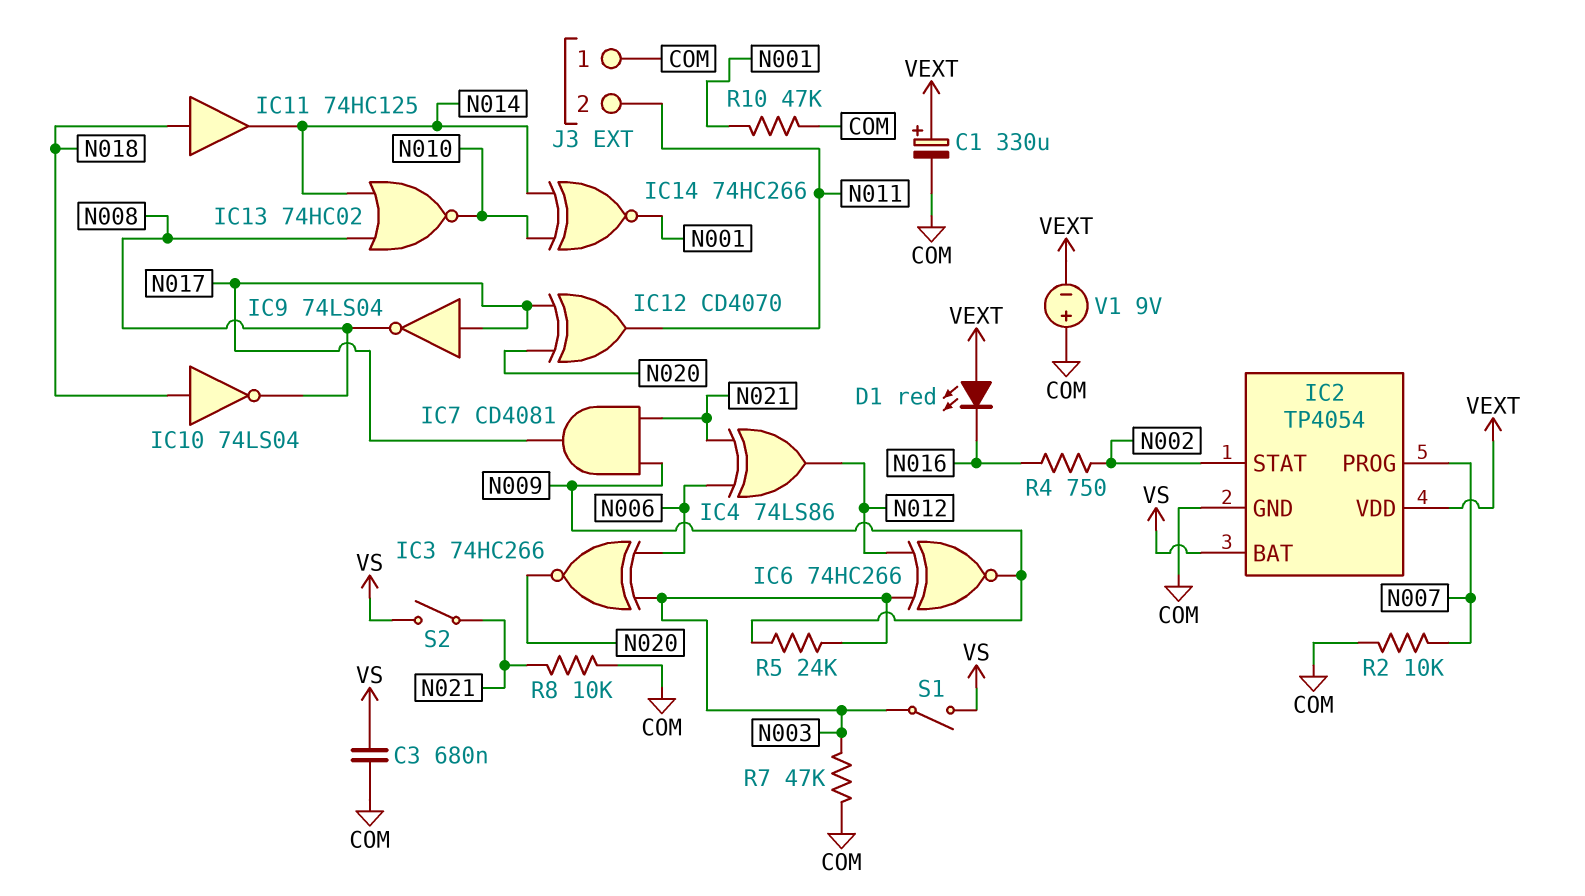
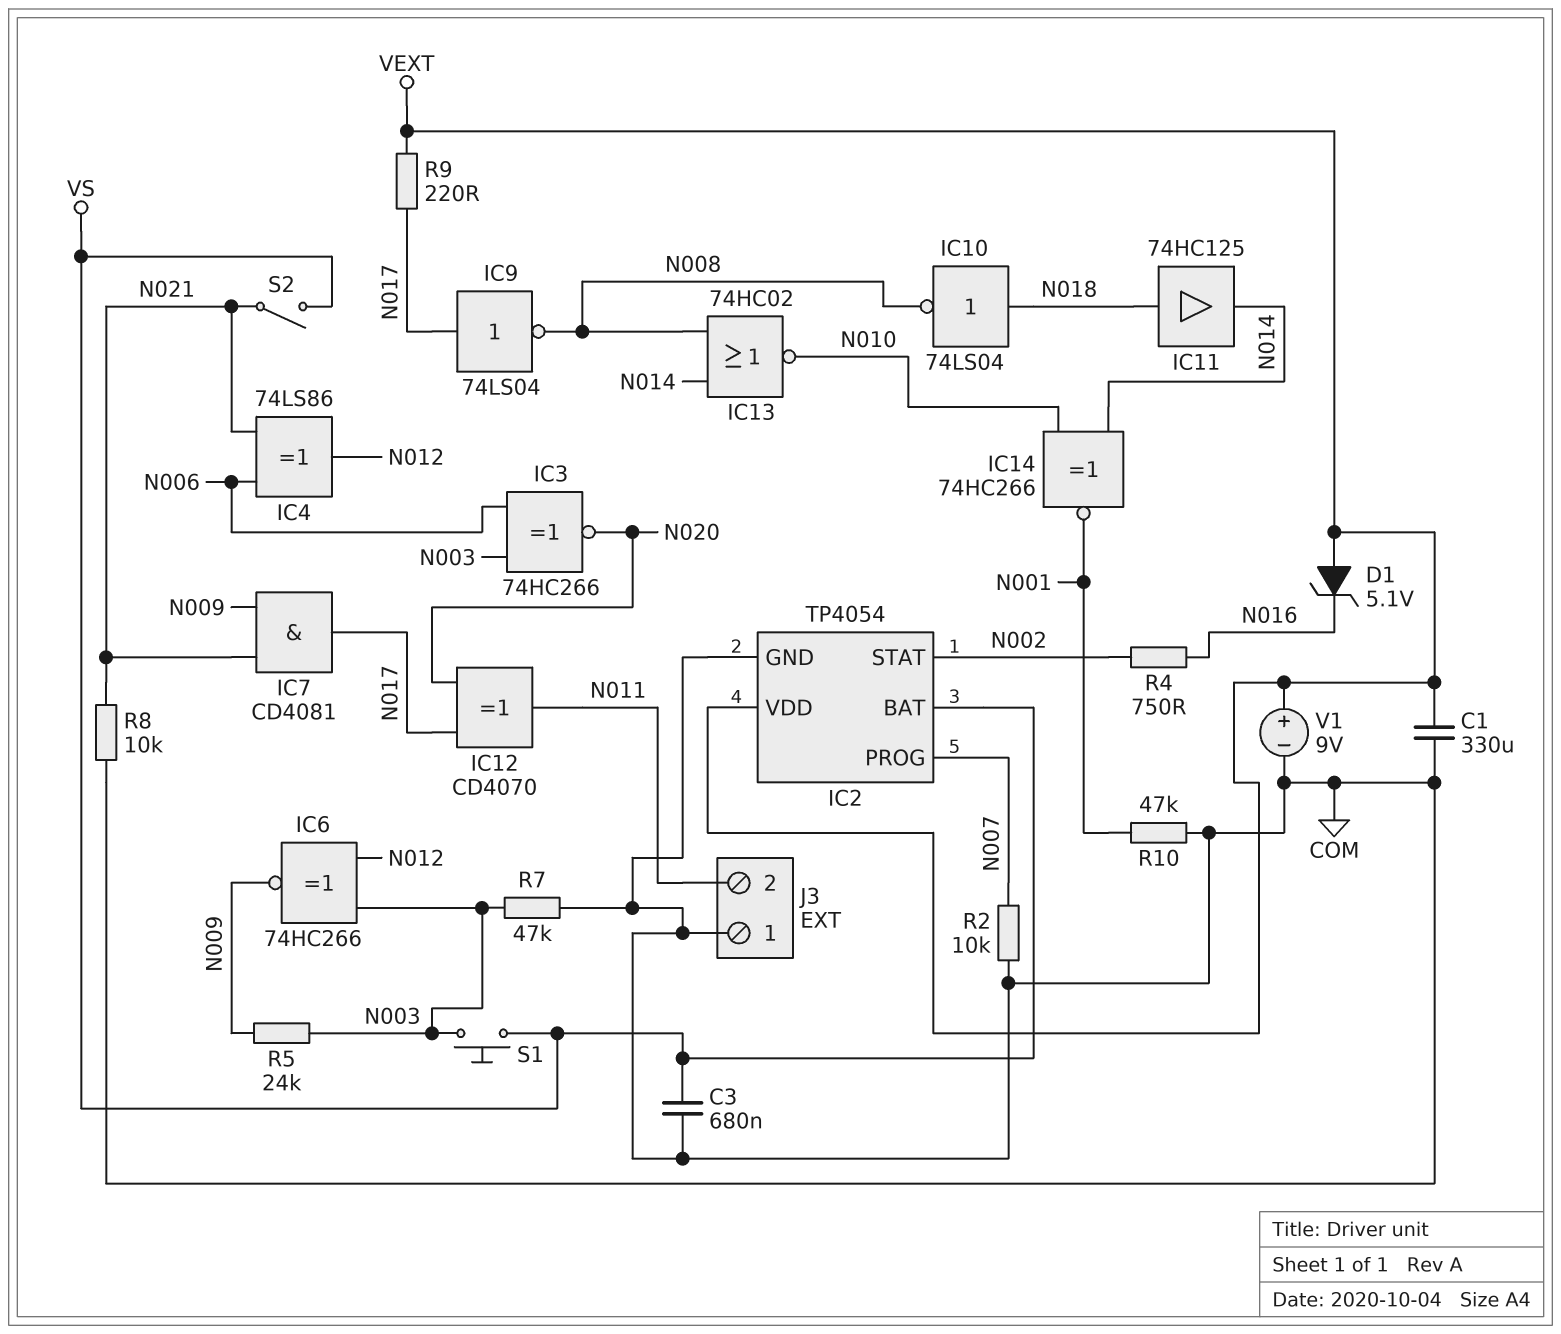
C1: 330uF (plus VEXT, minus COM) -> 330uF (COM, VEXT)
D1: LED red (A VEXT, K N016) -> zener 5.1V (A VEXT, K N016)
R9: none -> 220 (N017, VEXT)
S1: switch (N003, VS) -> button (N003, VS)
V1: 9V (plus COM, minus VEXT) -> 9V (plus VEXT, minus COM)

